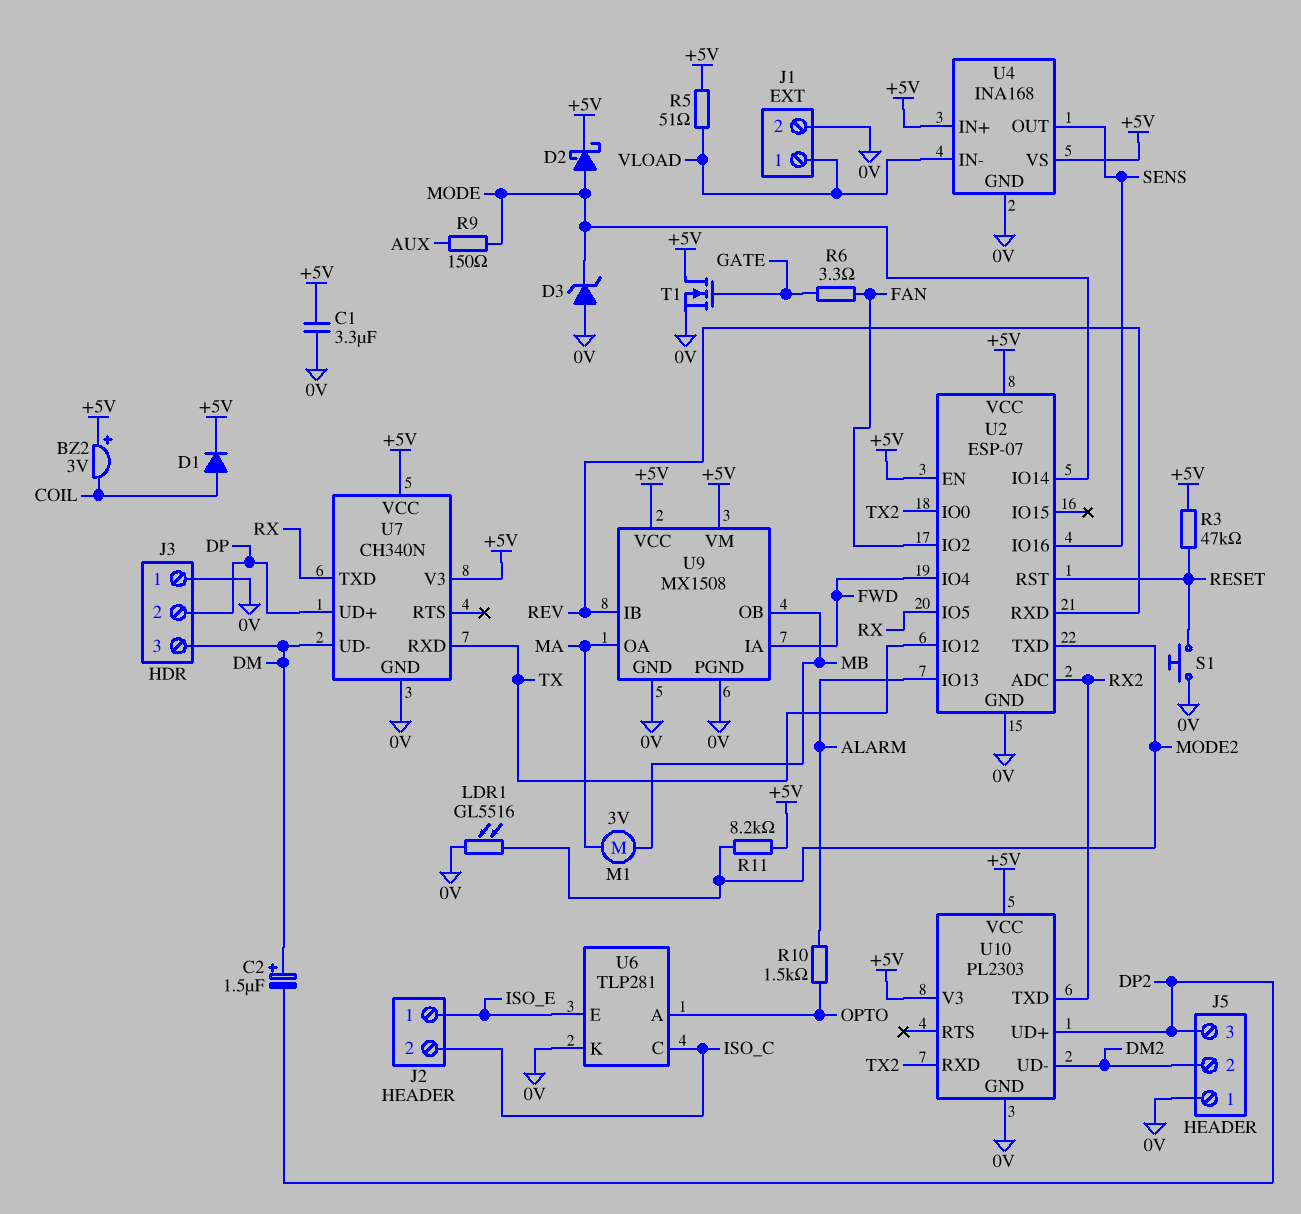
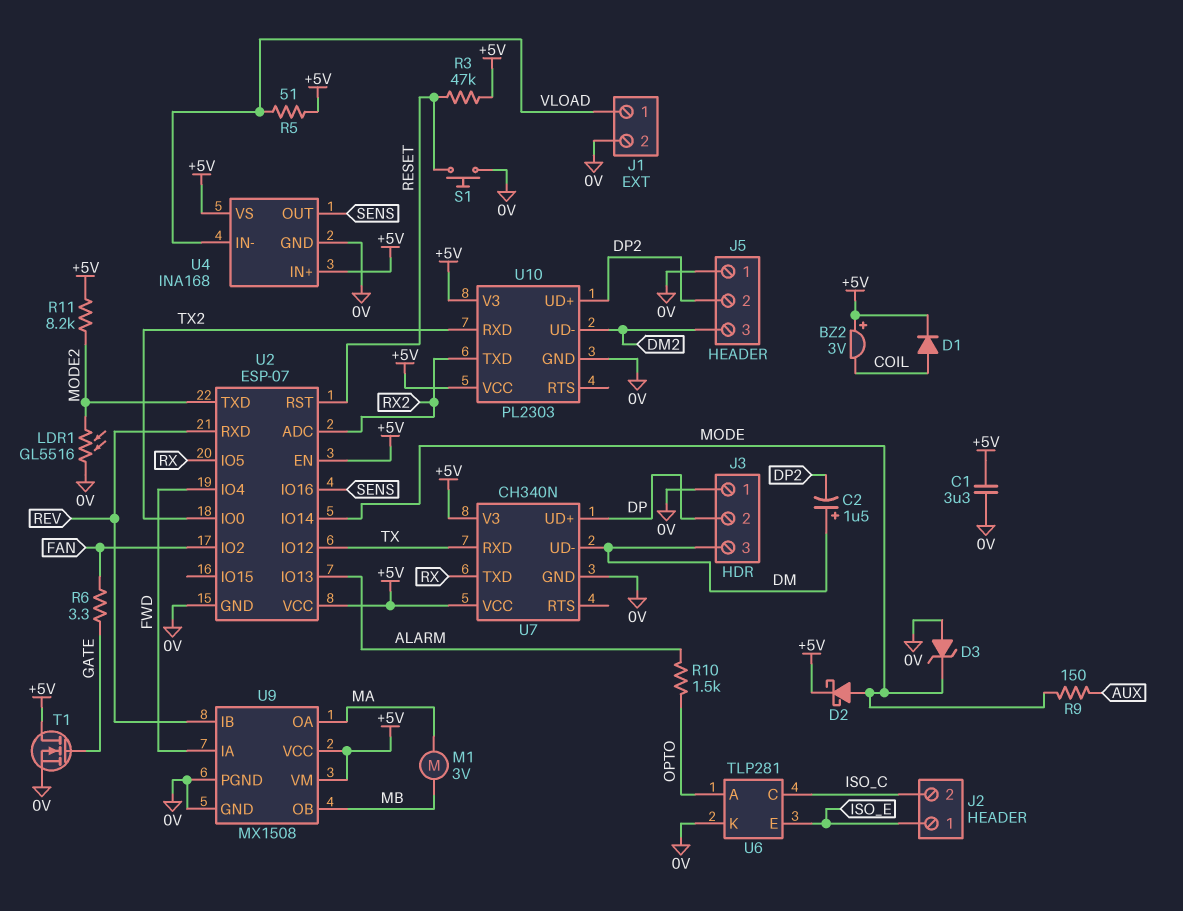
J5 pin 2: DM2 -> DP2
J5 pin 3: DP2 -> DM2

